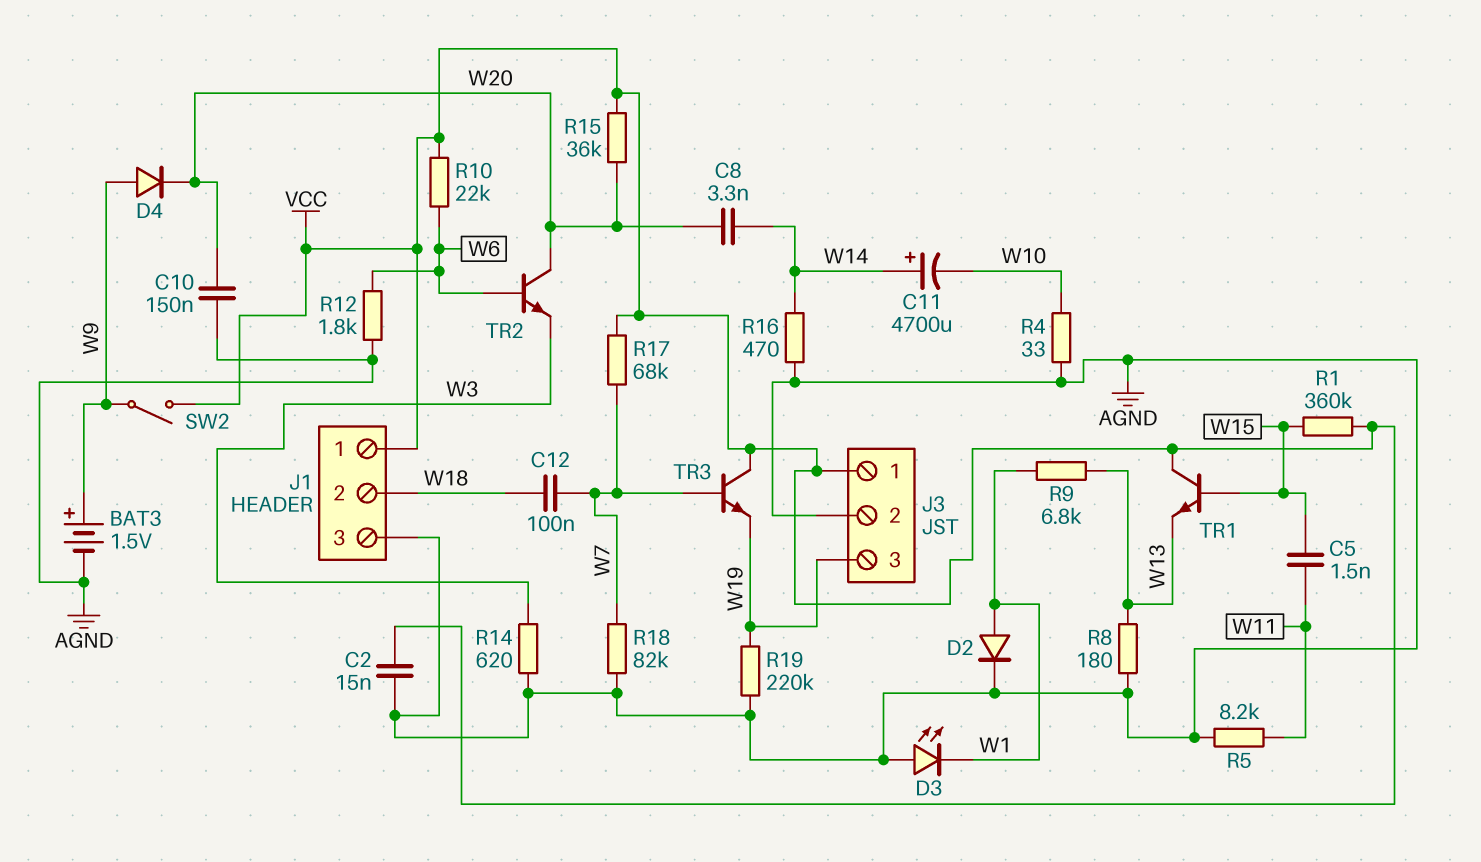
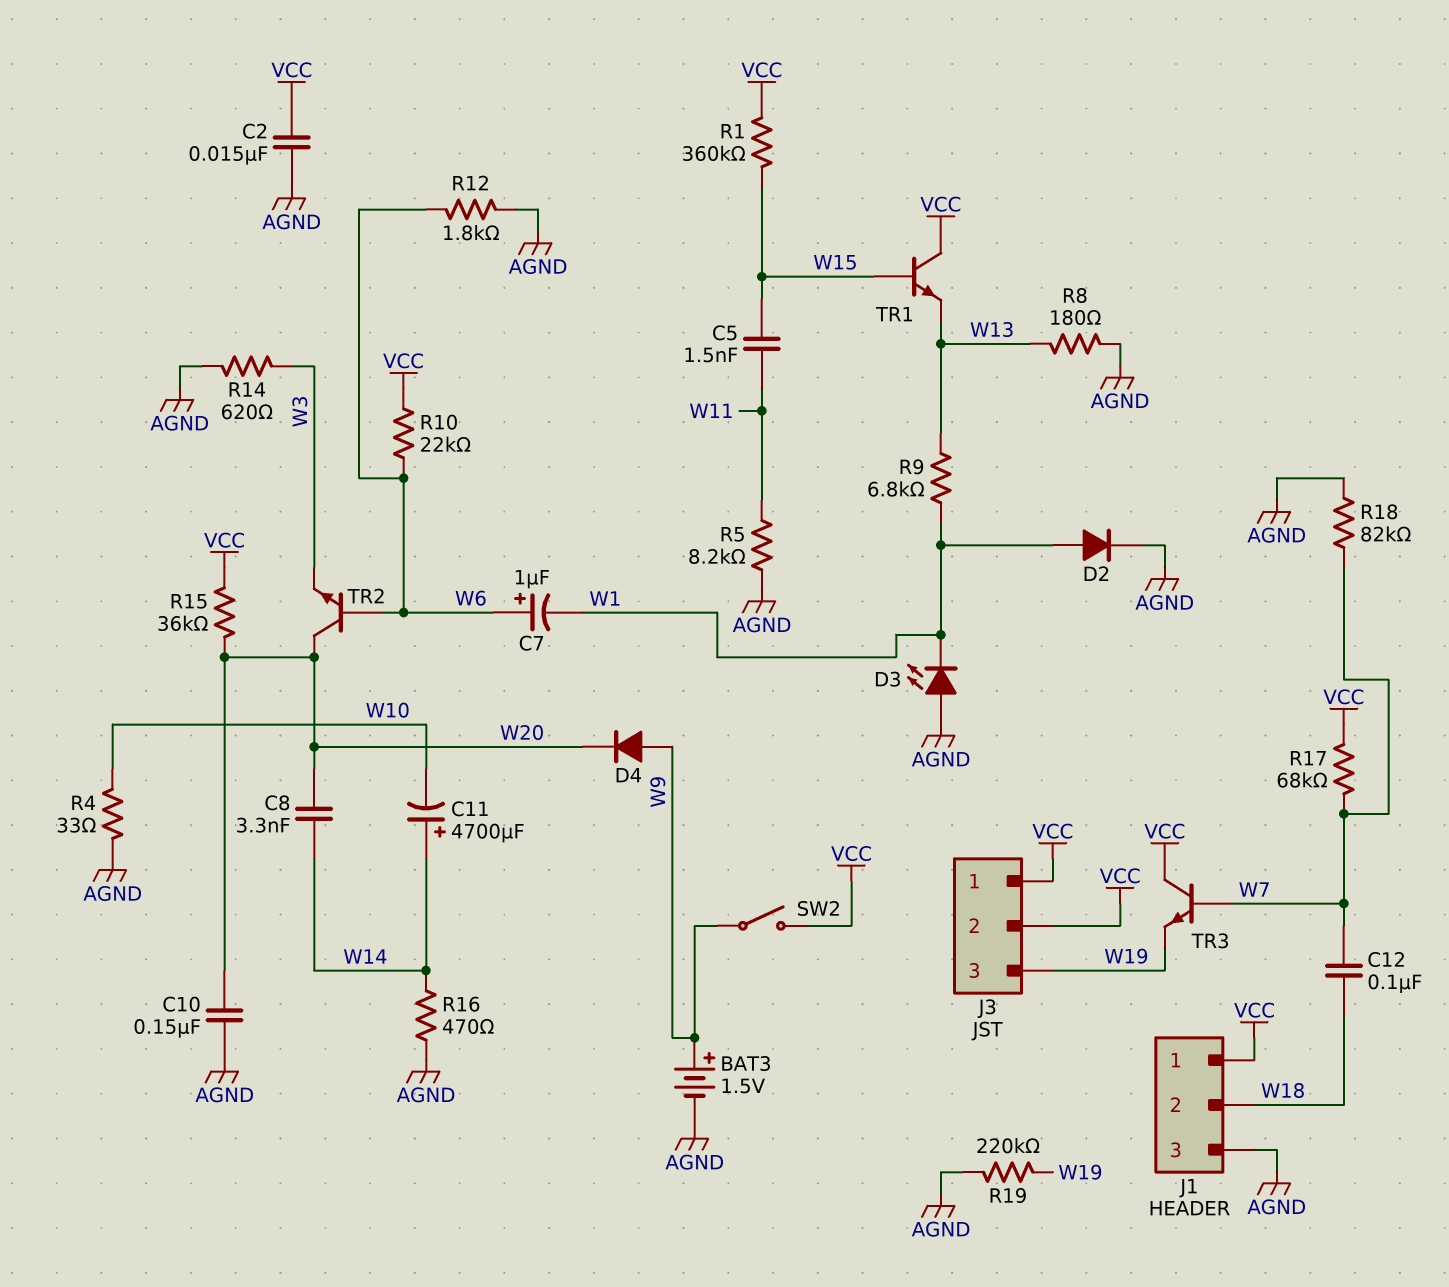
C7: none -> 1uF (plus W6, minus W1)
J3 pin 2: AGND -> VCC

